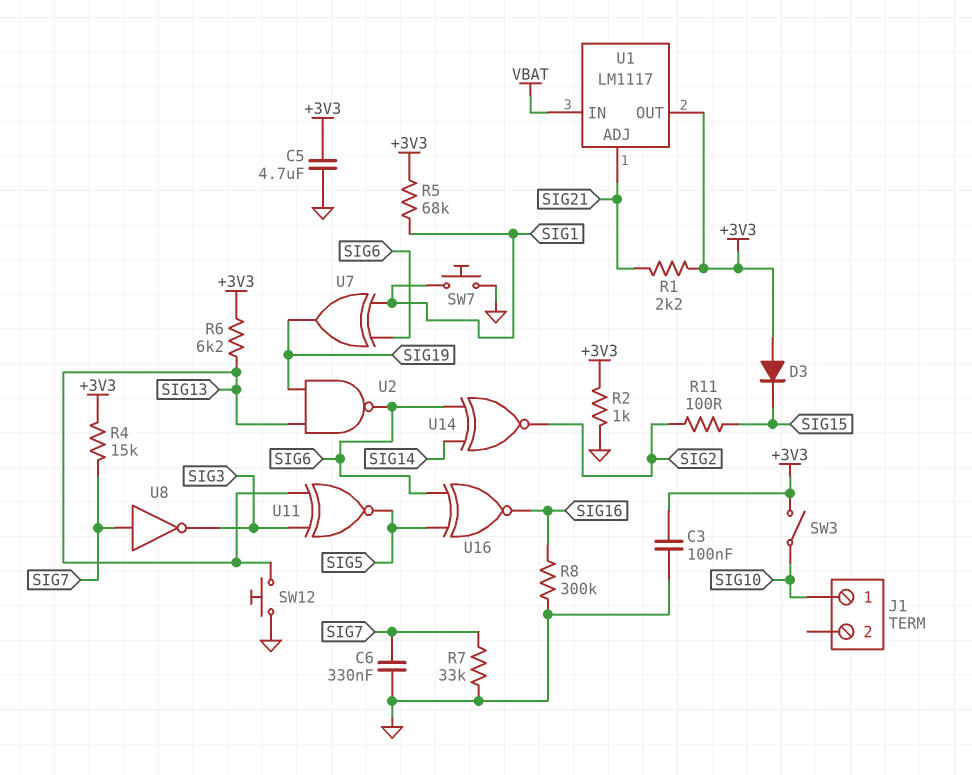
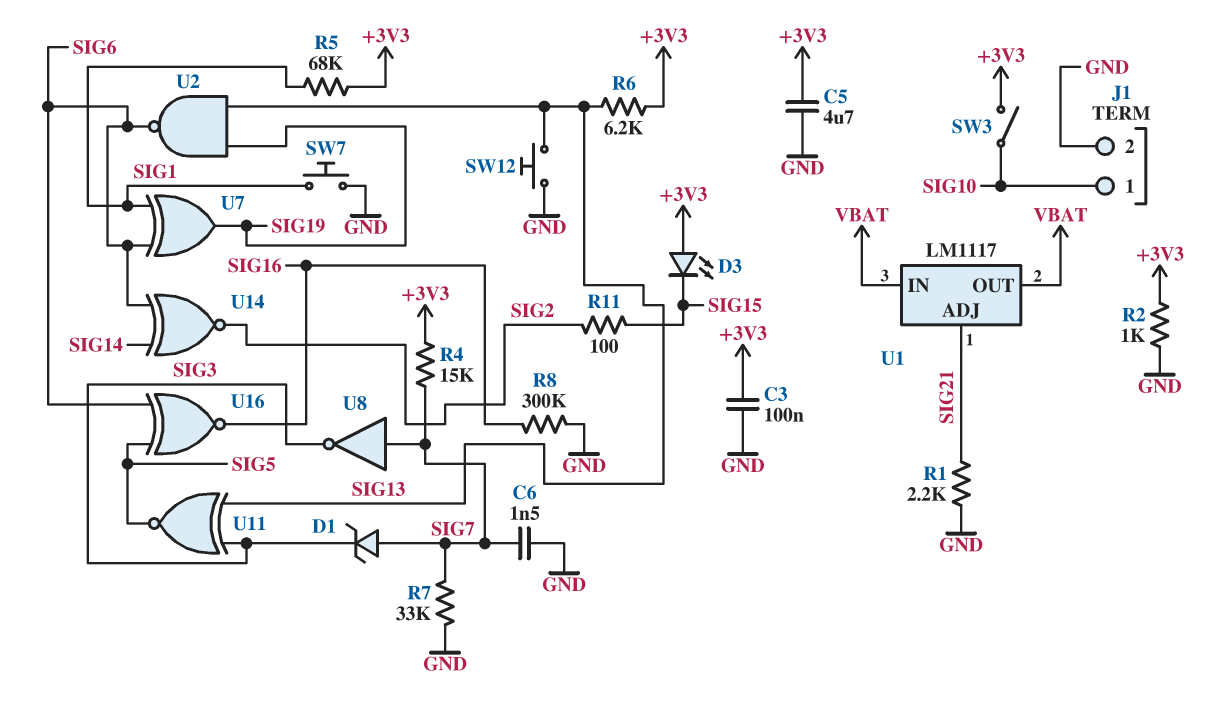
C6: 330nF (GND, SIG7) -> 1.5nF (GND, SIG7)
D1: none -> zener (A SIG7, K SIG3)
D3: diode (A +3V3, K SIG15) -> LED (A +3V3, K SIG15)
J1 pin 2: none -> GND
R1: 2.2k (+3V3, SIG21) -> 2.2k (GND, SIG21)
U1 pin OUT: +3V3 -> VBAT

